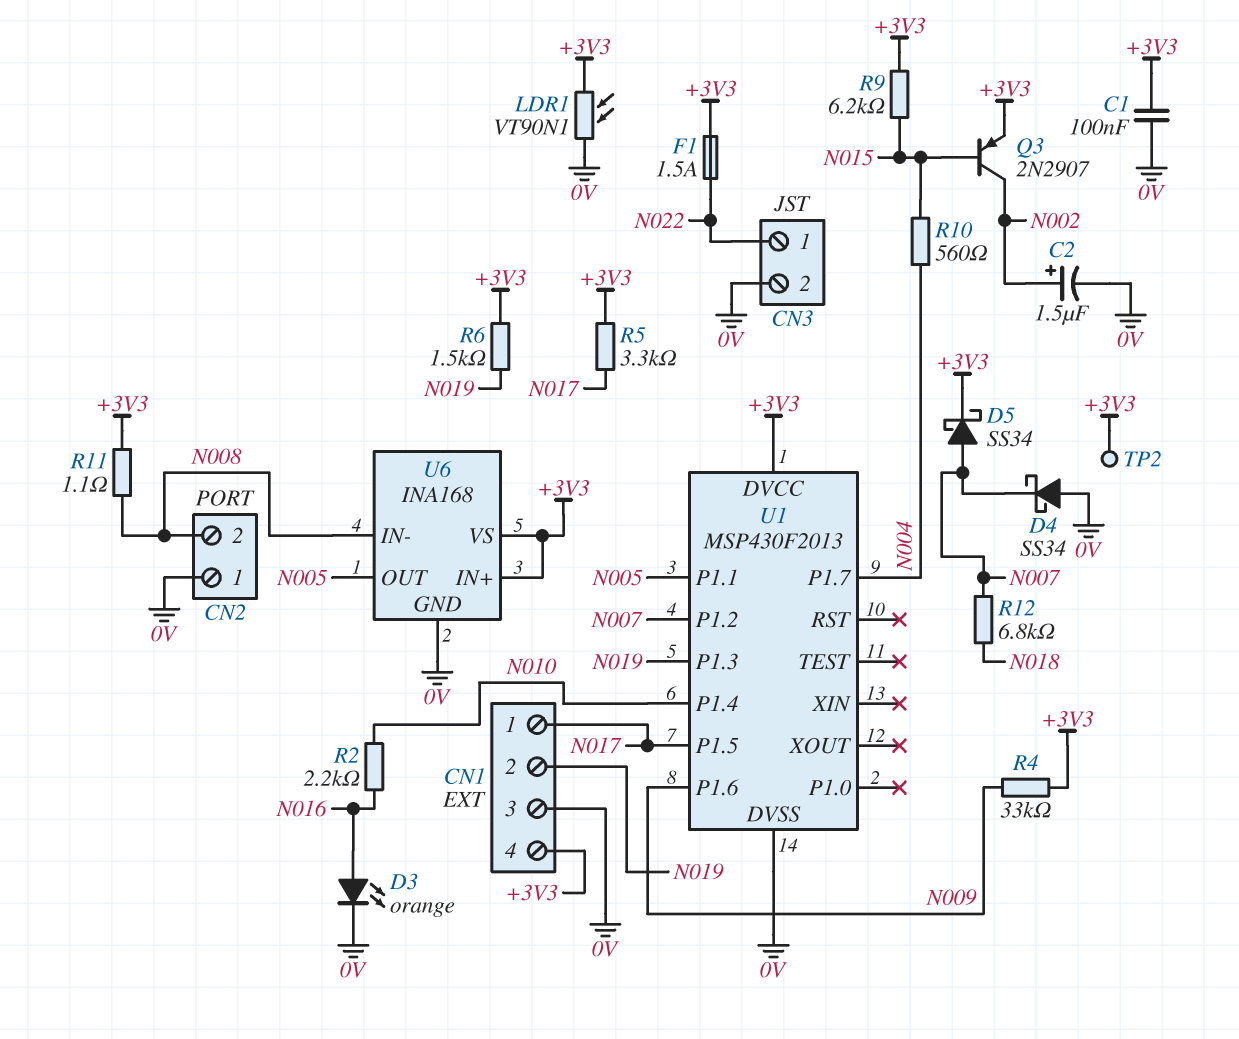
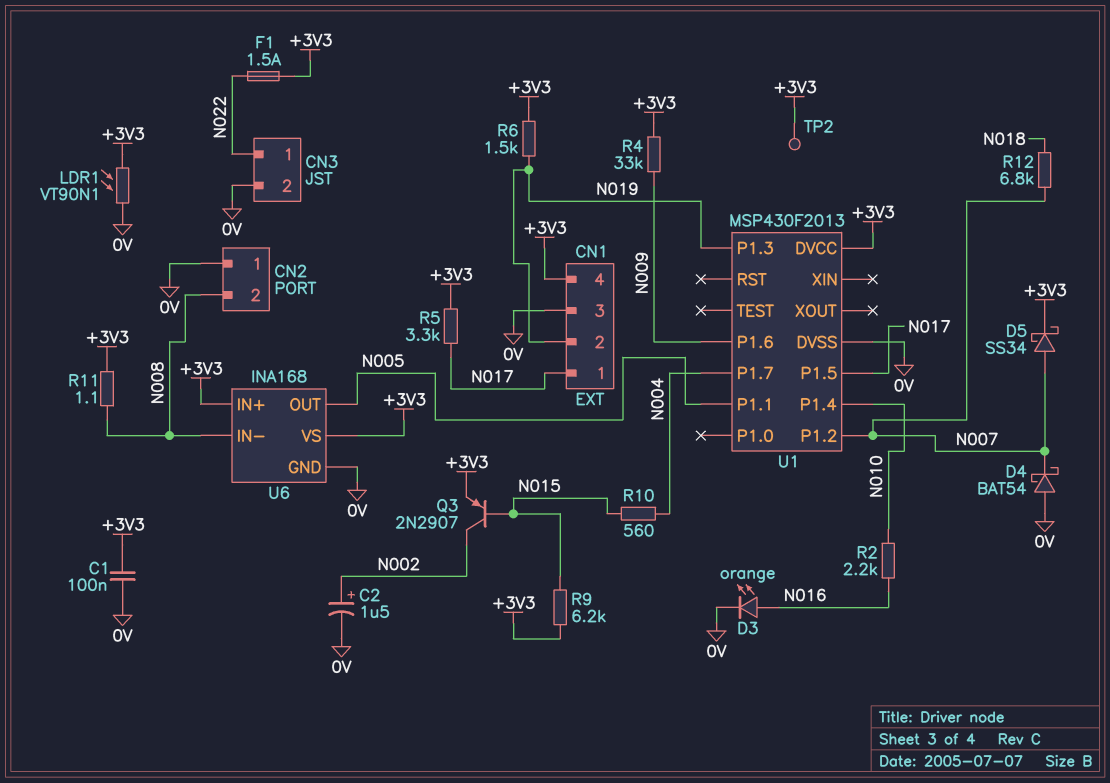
D4: schottky SS34 (A 0V, K N007) -> schottky BAT54 (A 0V, K N007)

